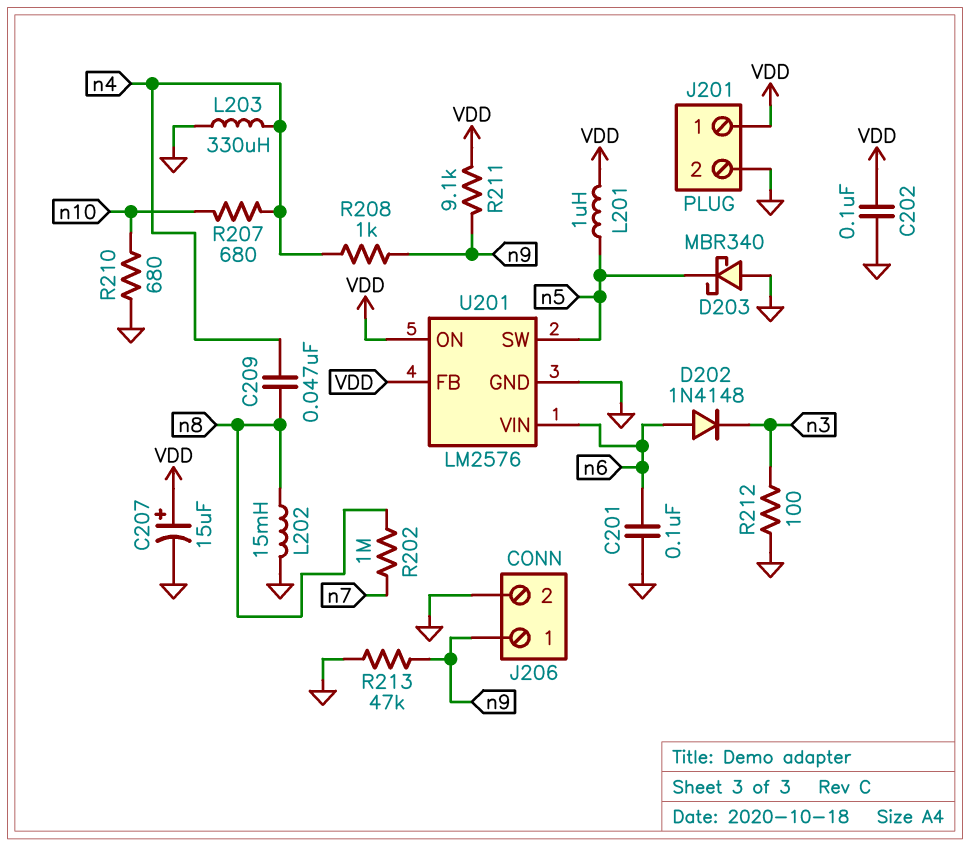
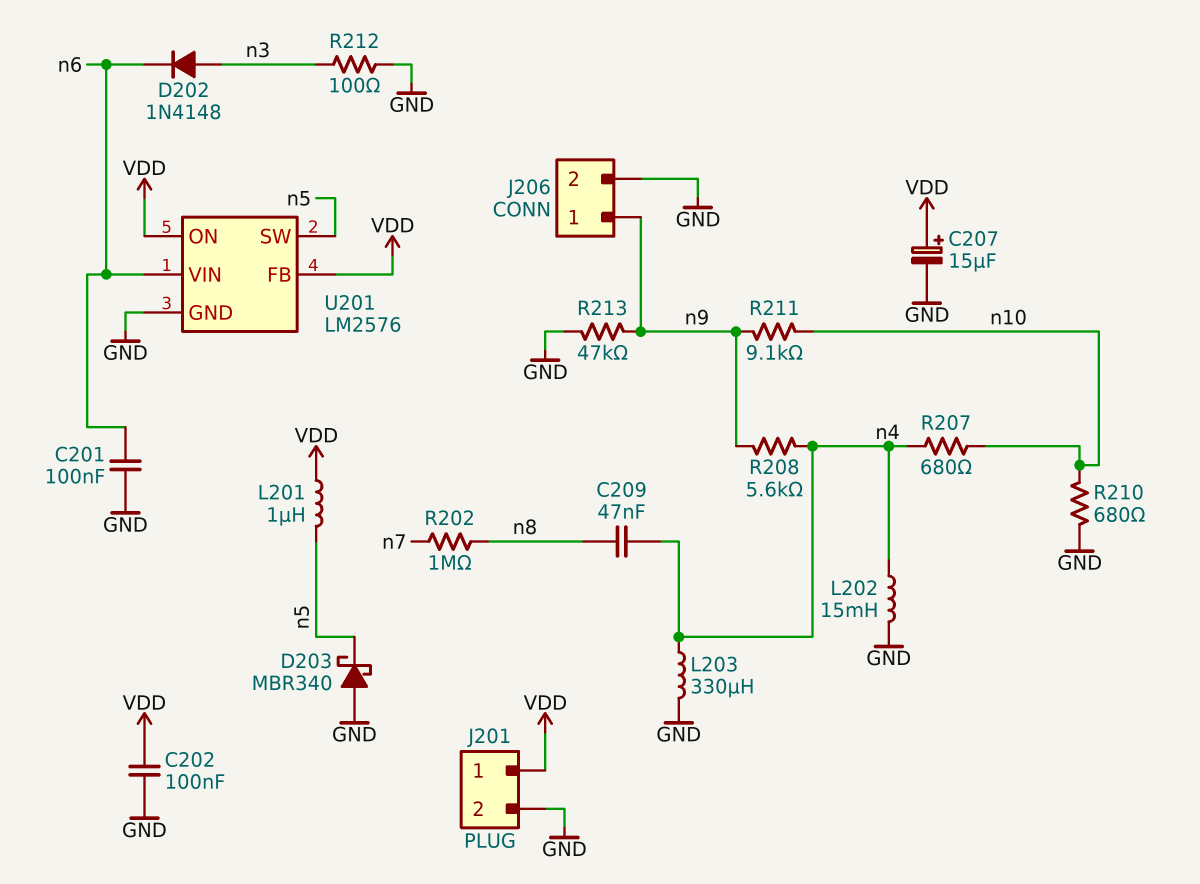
D202: diode 1N4148 (A n6, K n3) -> diode 1N4148 (A n3, K n6)
L202: 15mH (GND, n8) -> 15mH (GND, n4)
R208: 1k (n4, n9) -> 5.6k (n4, n9)
R211: 9.1k (VDD, n9) -> 9.1k (n9, n10)

